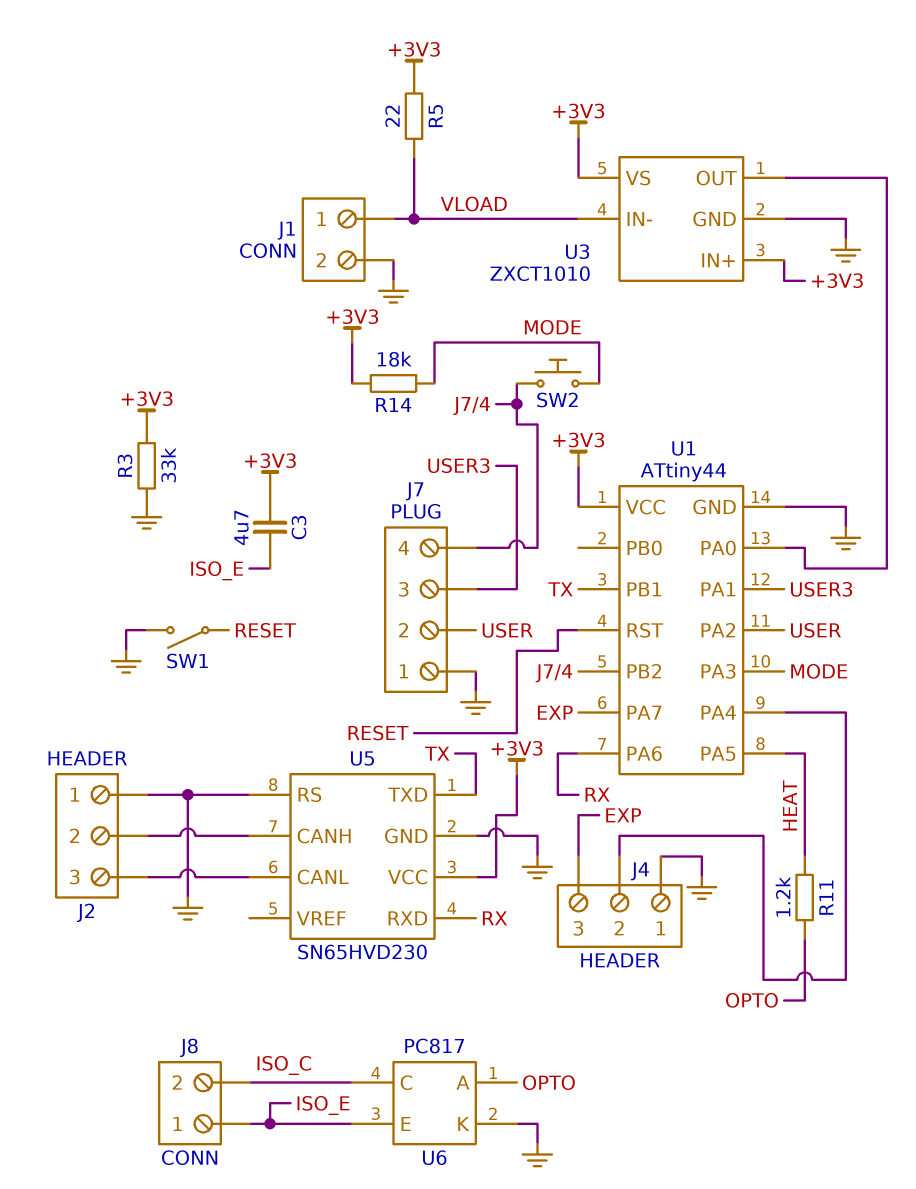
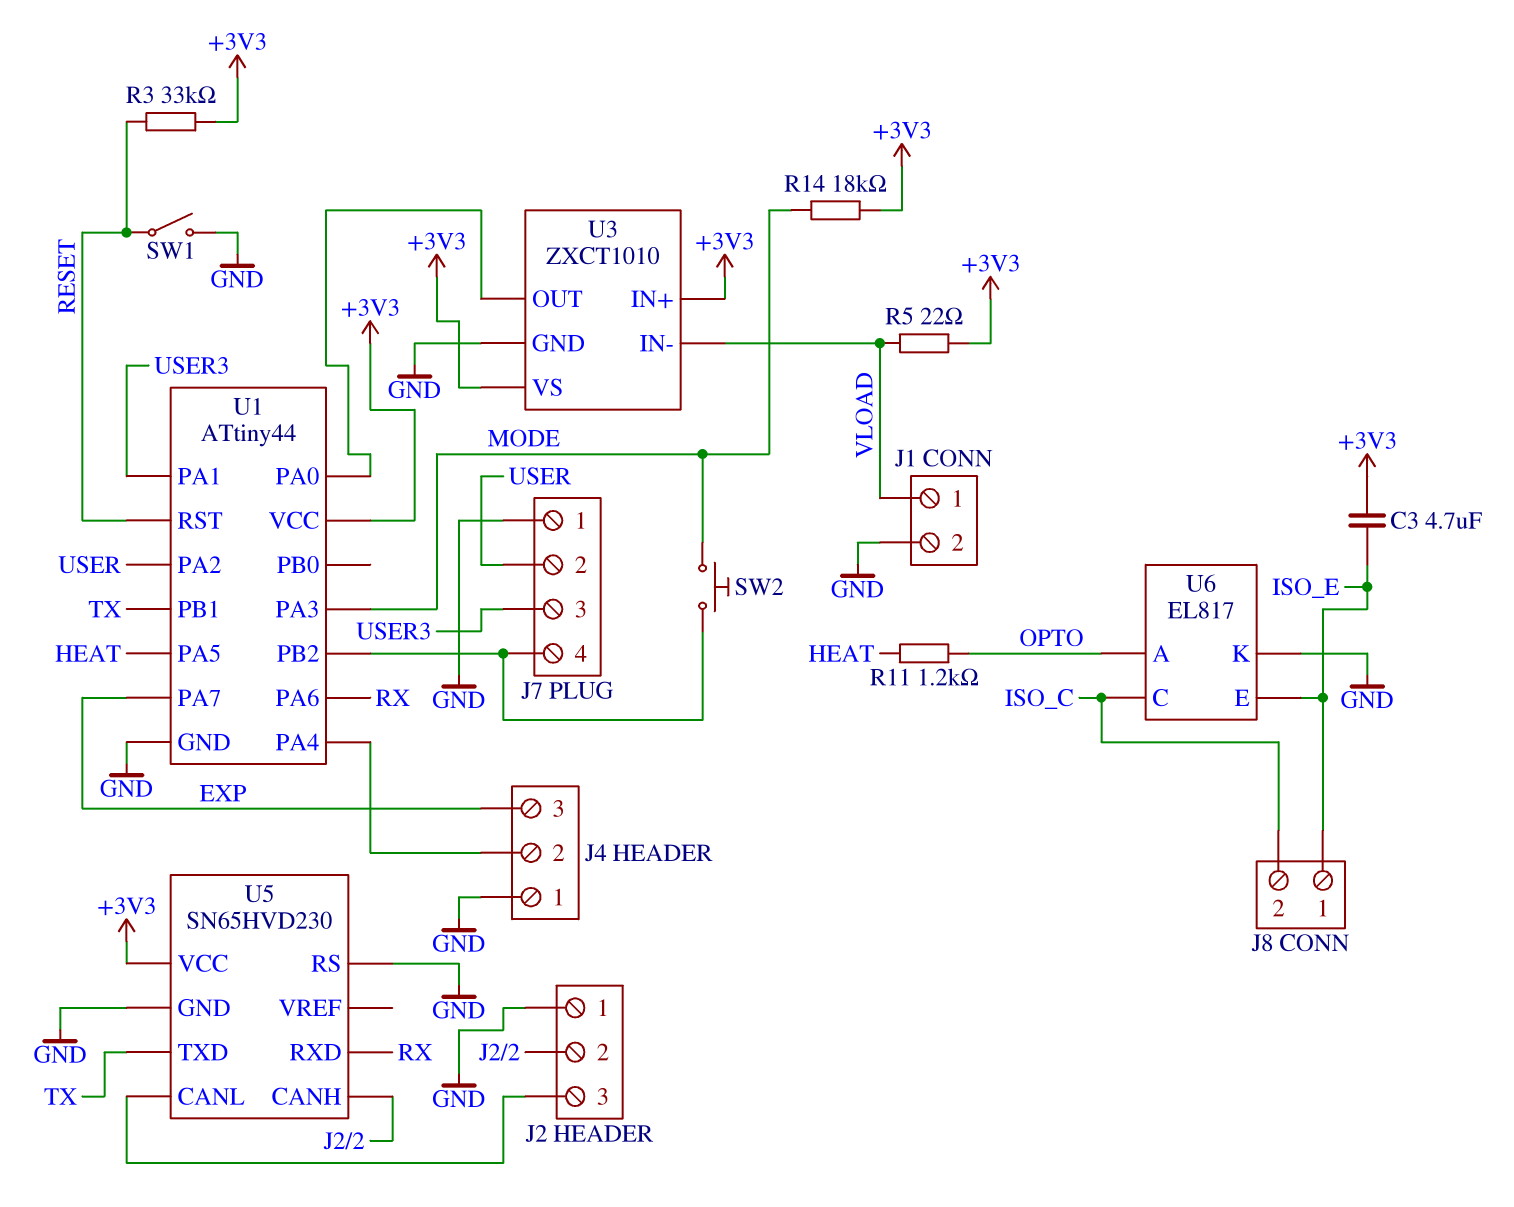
R3: 33k (+3V3, GND) -> 33k (+3V3, RESET)
U6: PC817 -> EL817

